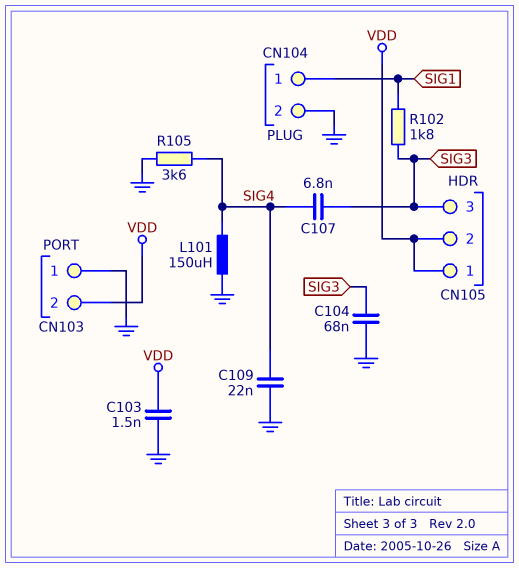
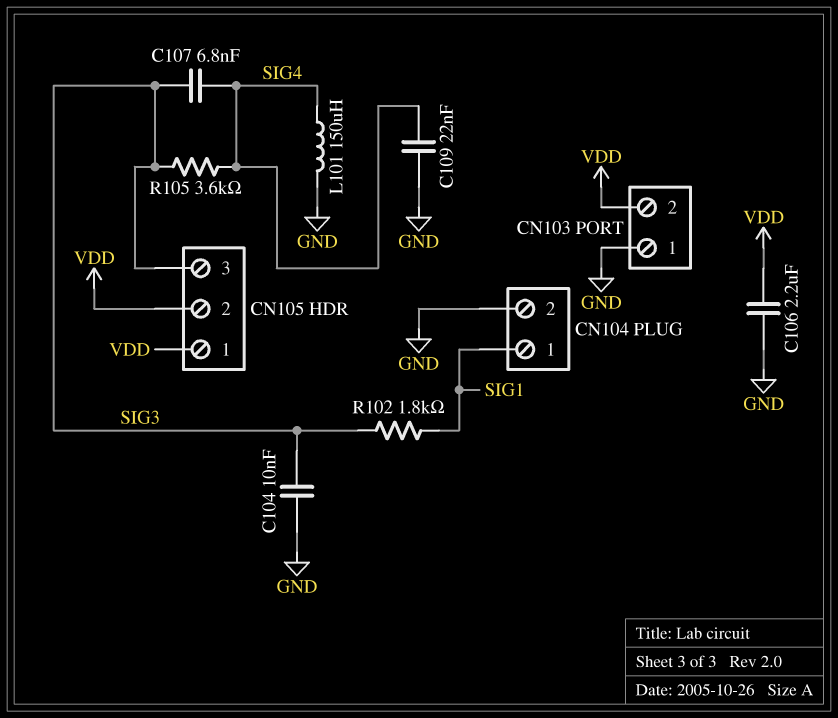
C103: 1.5nF (GND, VDD) -> none
C104: 68nF (GND, SIG3) -> 10nF (GND, SIG3)
C106: none -> 2.2uF (GND, VDD)
R105: 3.6k (GND, SIG4) -> 3.6k (SIG3, SIG4)

